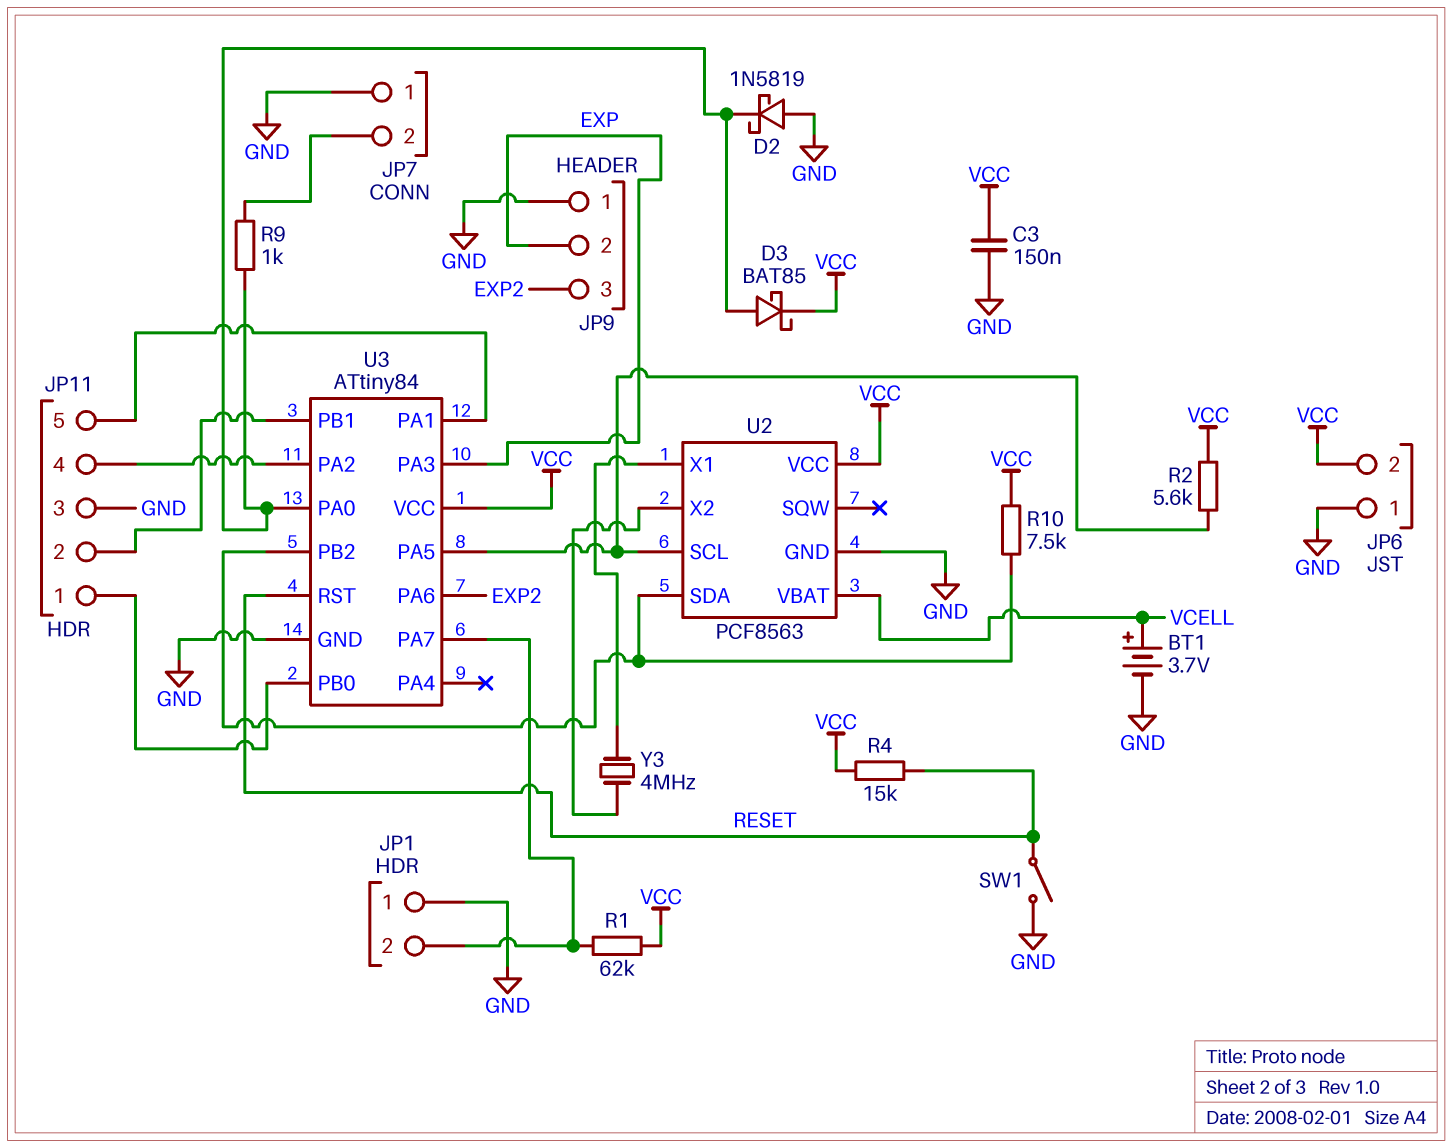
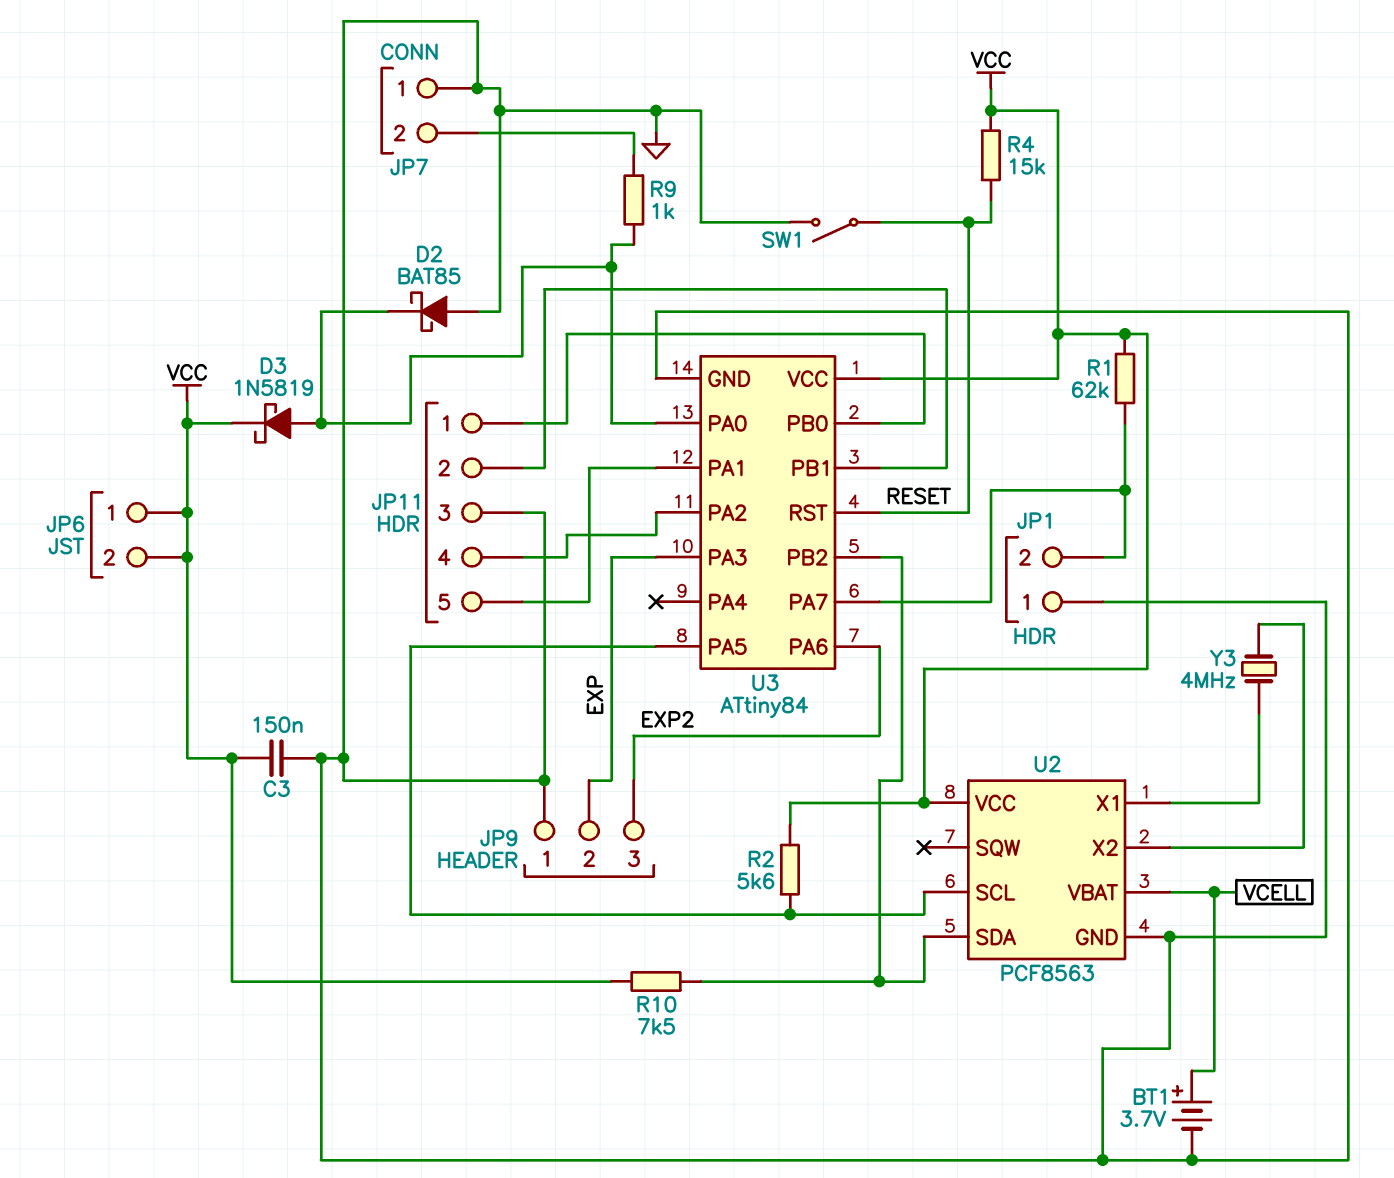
D2: schottky 1N5819 (A GND, K U3/PA0) -> schottky BAT85 (A GND, K U3/PA0)
D3: schottky BAT85 (A U3/PA0, K VCC) -> schottky 1N5819 (A U3/PA0, K VCC)
JP6 pin 1: GND -> VCC

